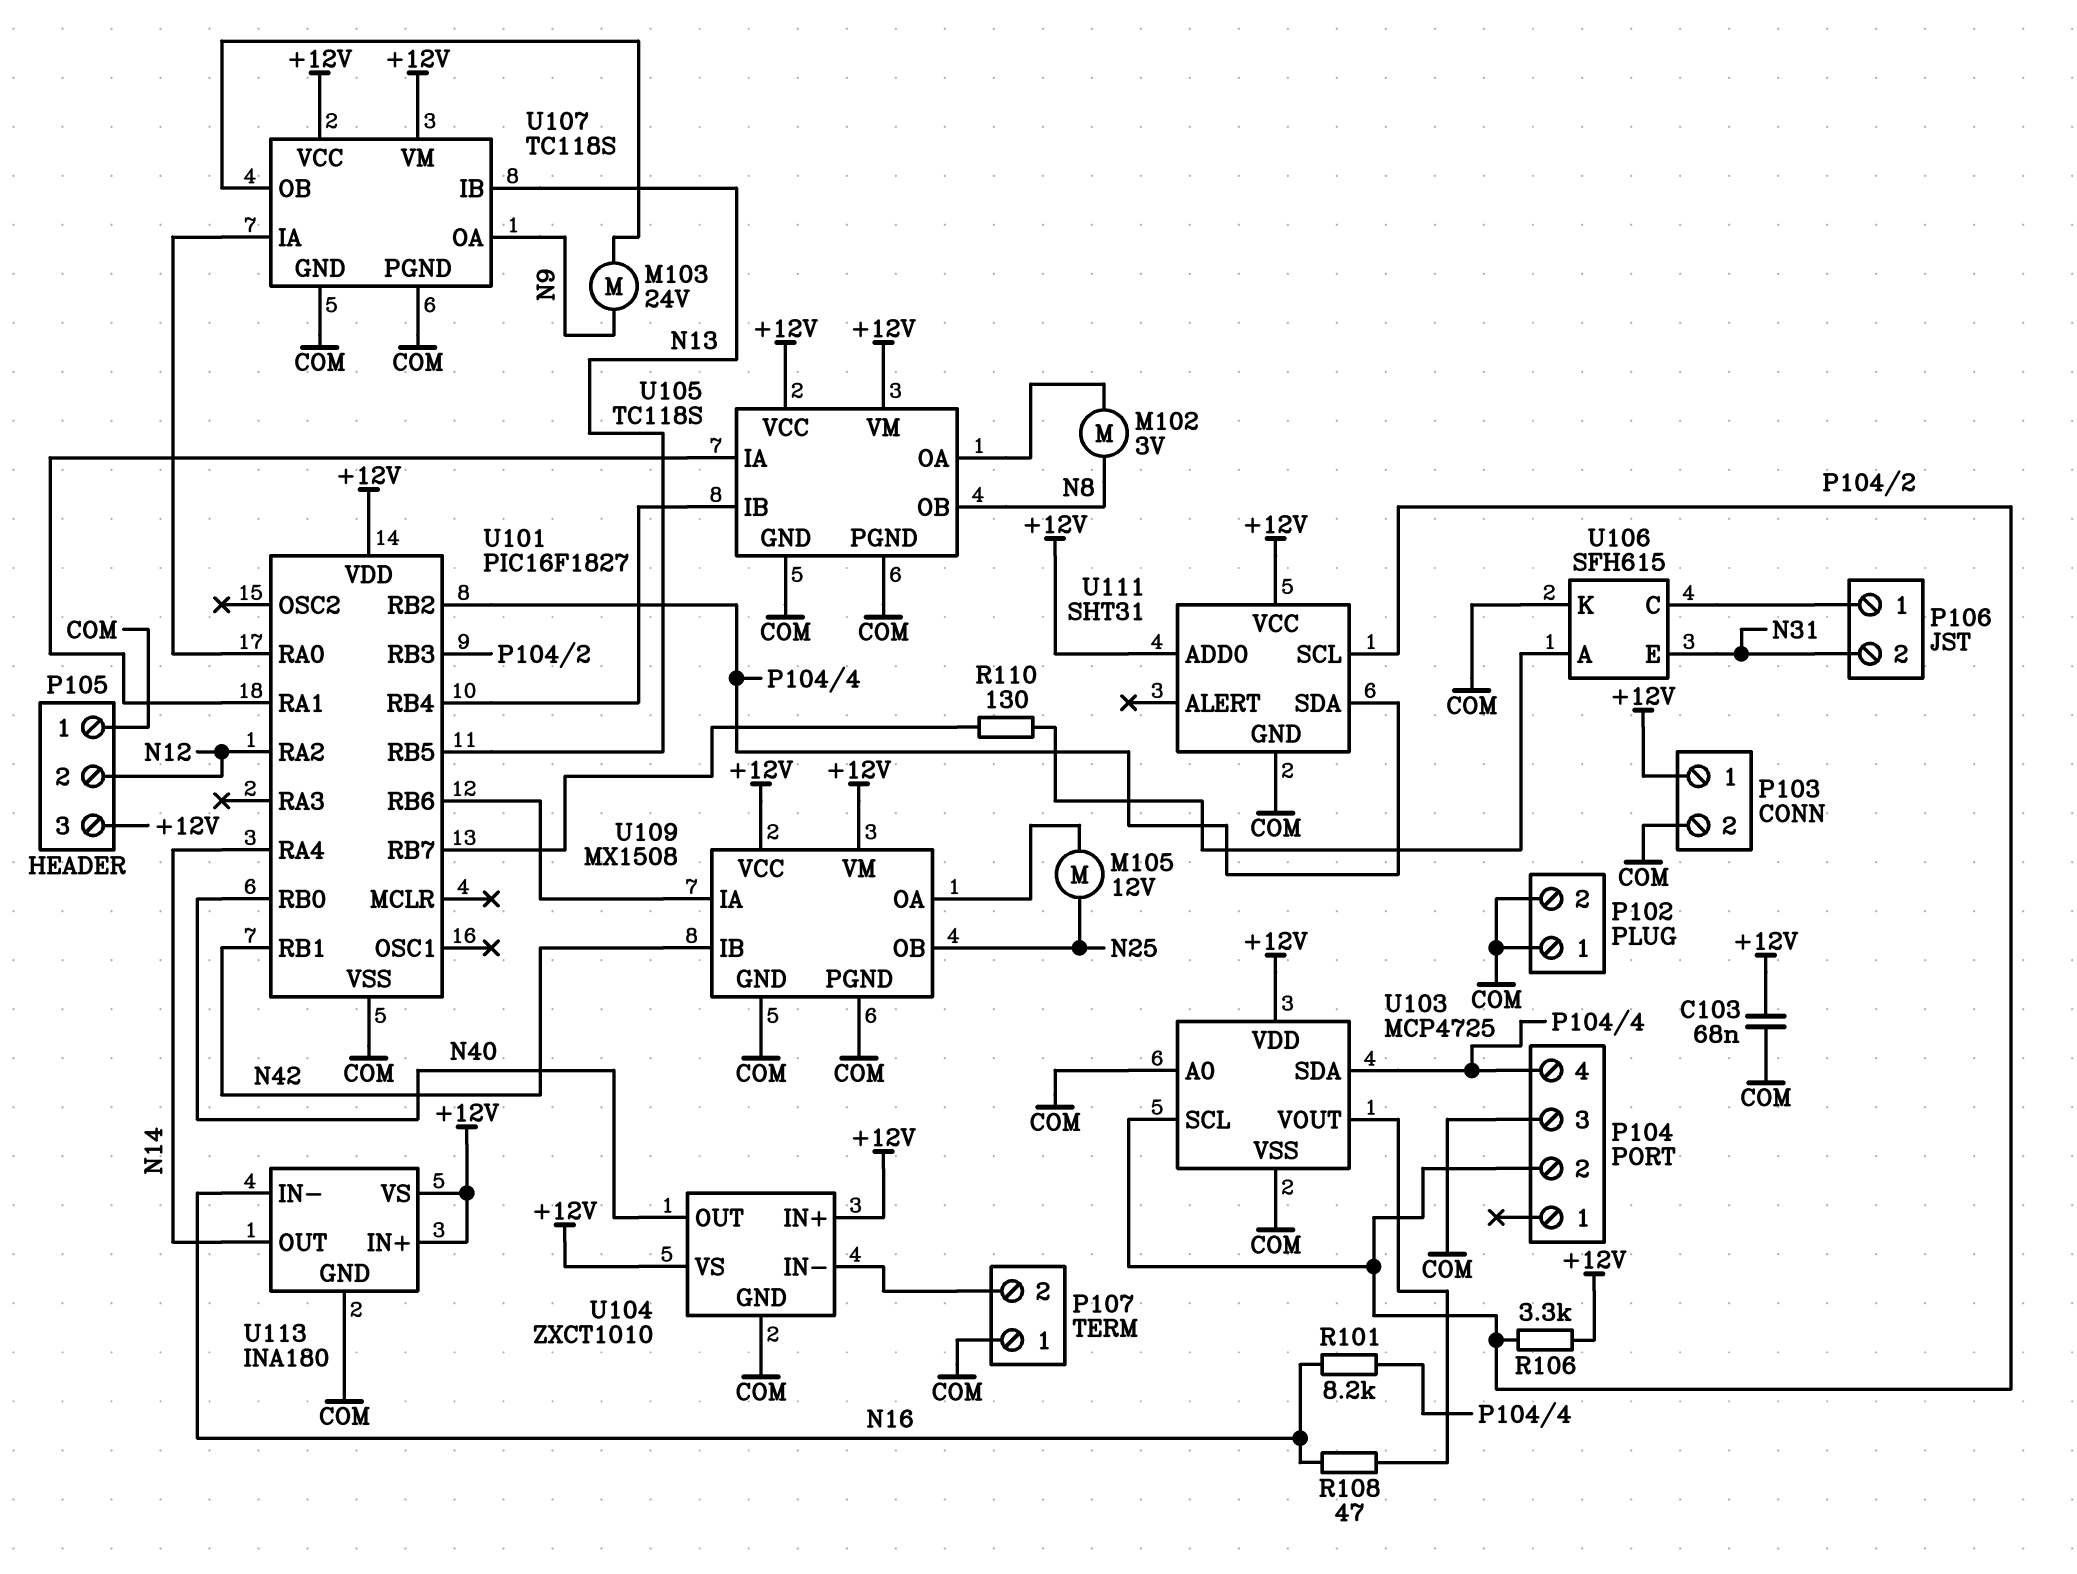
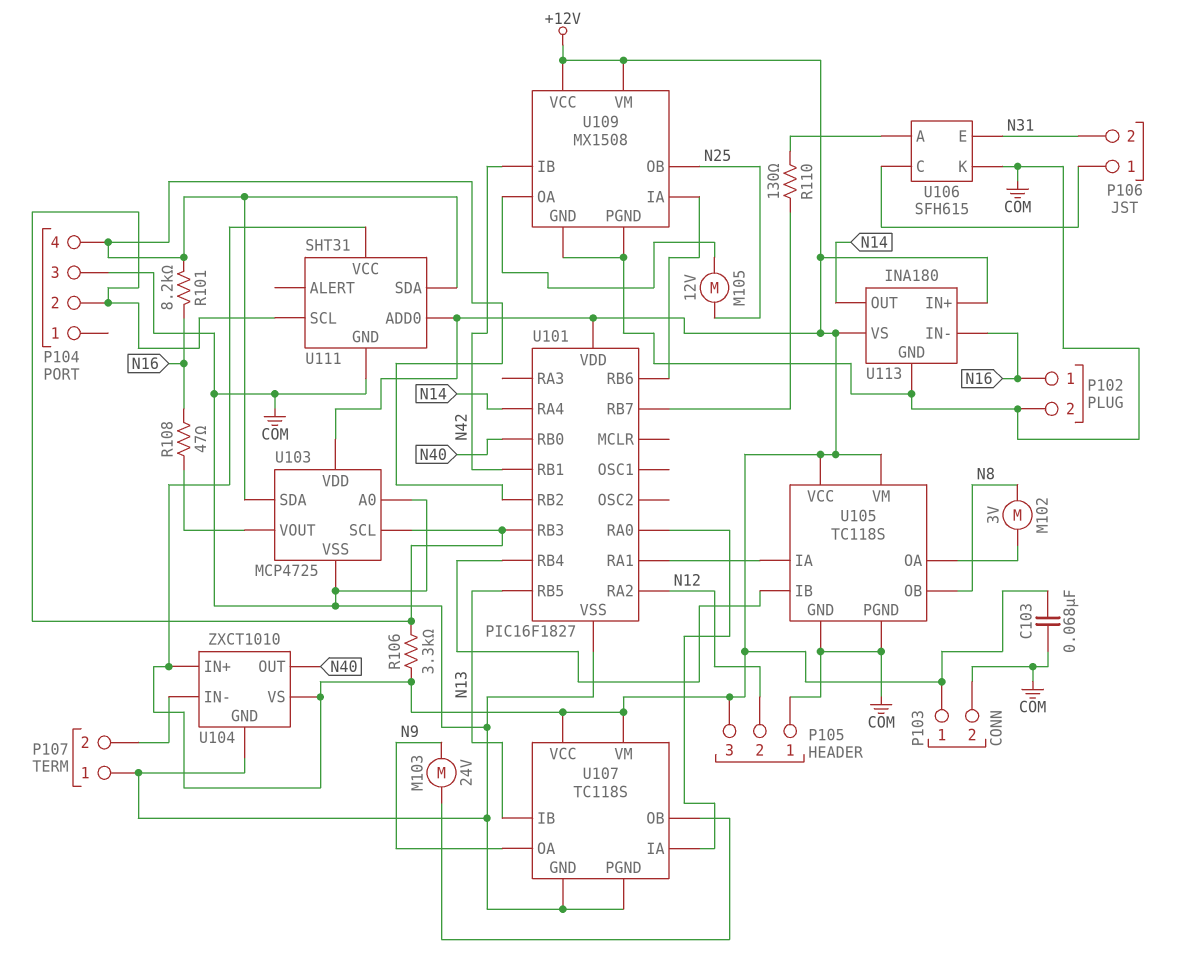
P102 pin 1: COM -> N16

